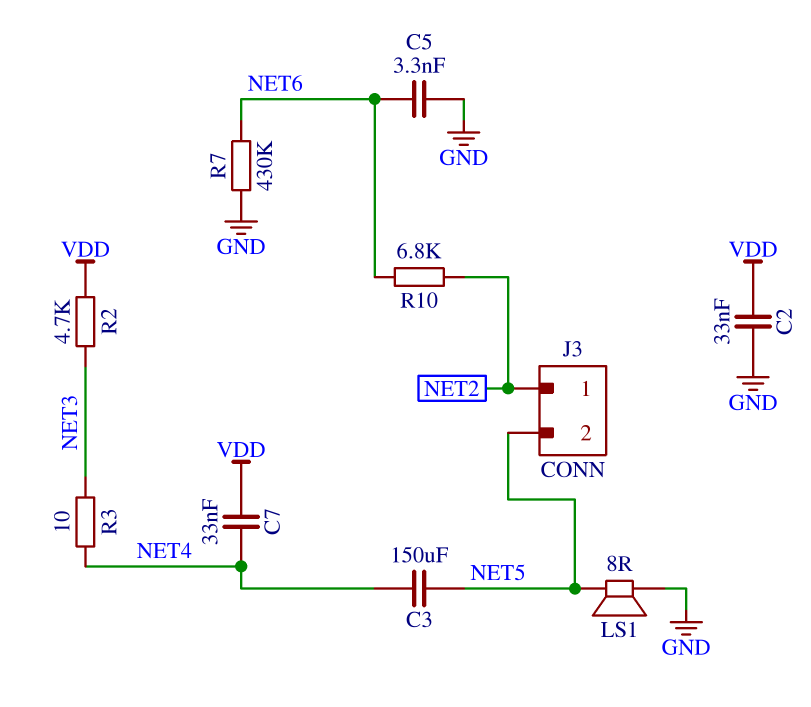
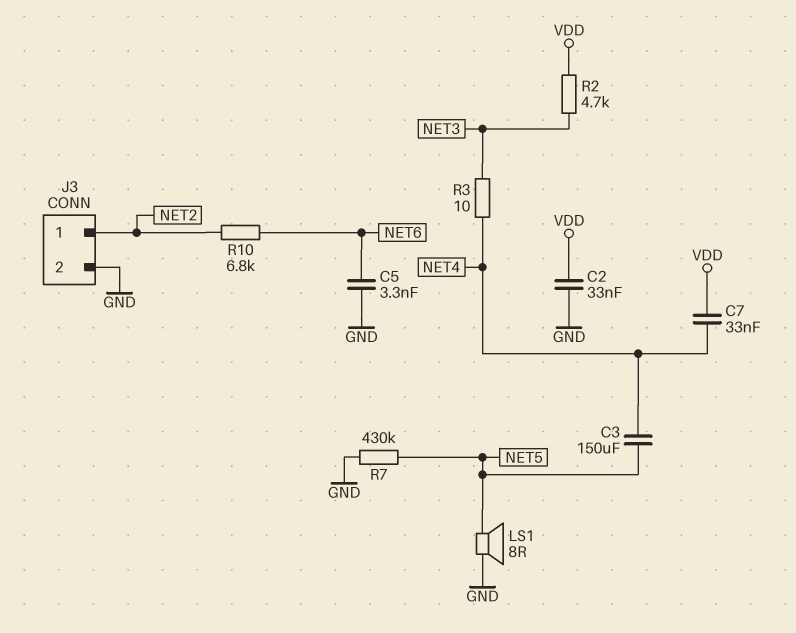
J3 pin 2: NET5 -> GND
R7: 430k (GND, NET6) -> 430k (GND, NET5)

